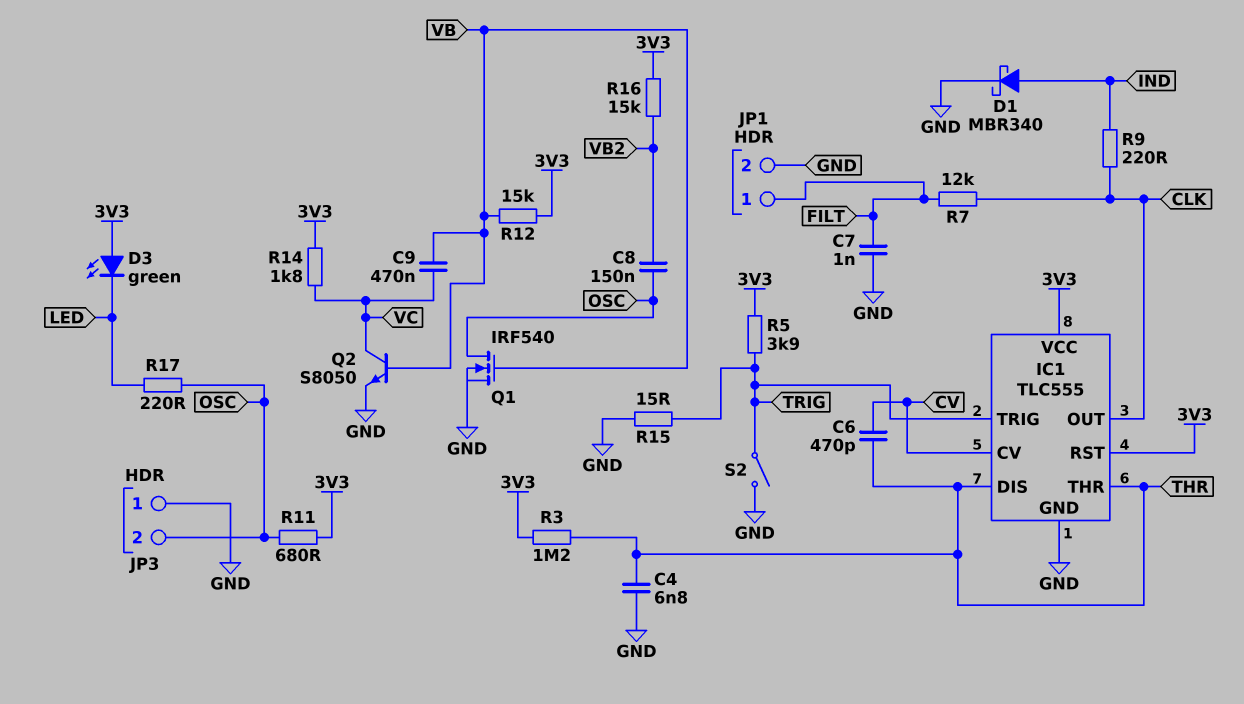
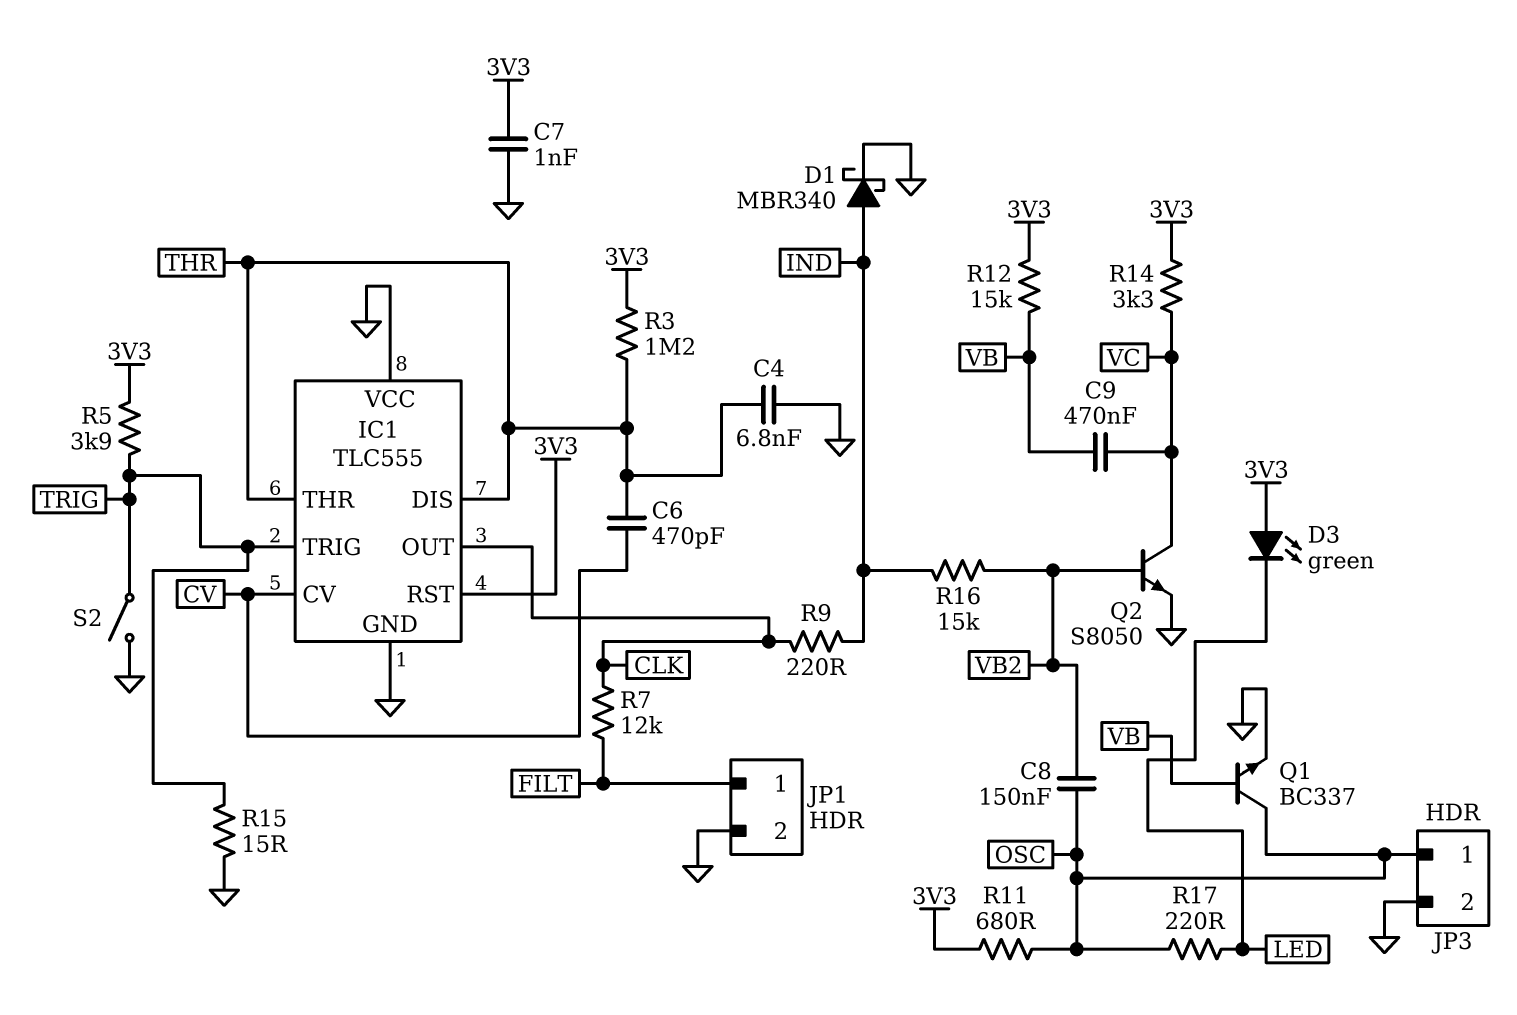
C7: 1nF (FILT, GND) -> 1nF (3V3, GND)
IC1 pin VCC: 3V3 -> GND
JP3 pin 1: GND -> OSC
JP3 pin 2: OSC -> GND
Q1: NMOS IRF540 (G VB, D OSC, S GND) -> NPN BC337 (B VB, C OSC, E GND)
Q2: NPN S8050 (B VB, C VC, E GND) -> NPN S8050 (B VB2, C VC, E GND)
R14: 1.8k (3V3, VC) -> 3.3k (3V3, VC)
R16: 15k (3V3, VB2) -> 15k (IND, VB2)

